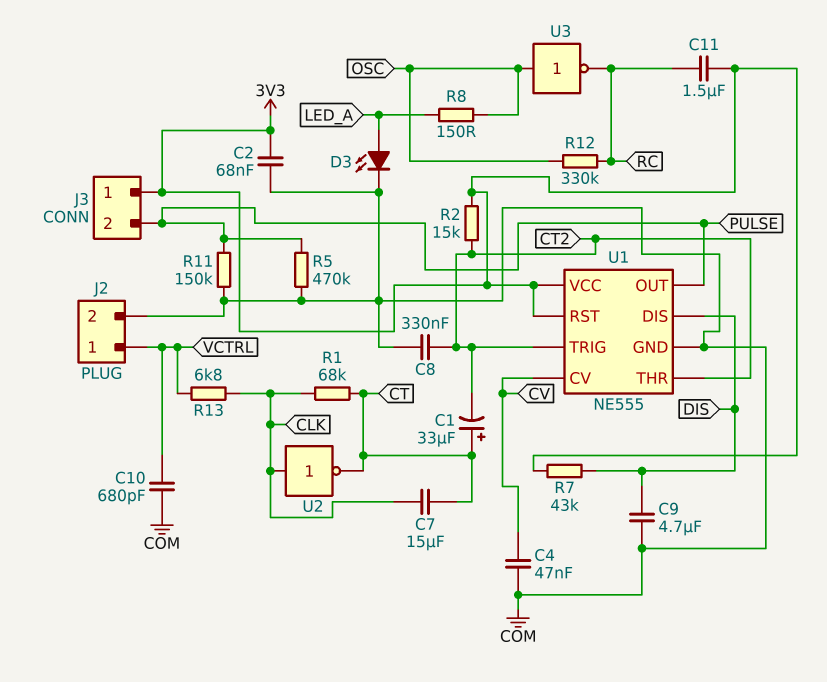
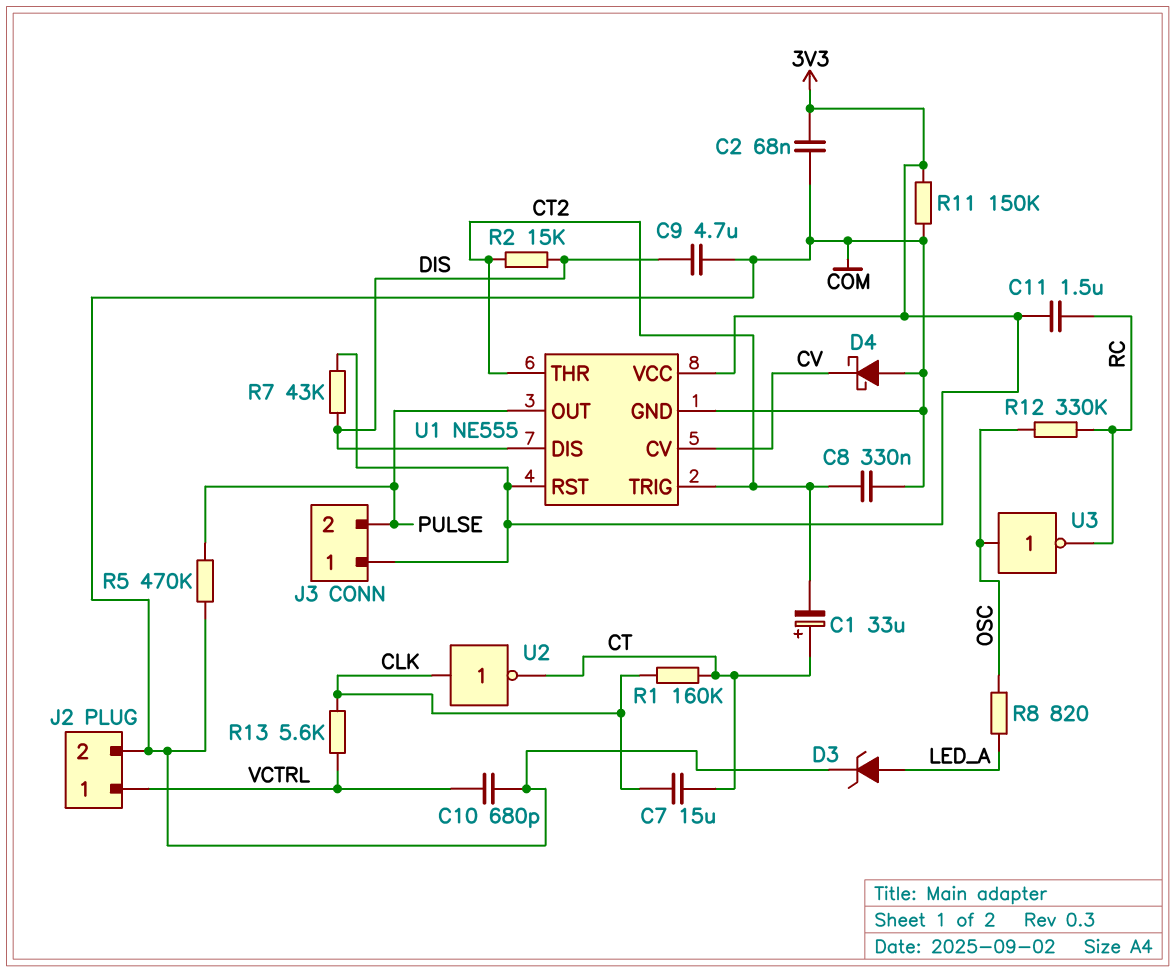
C4: 47nF (COM, CV) -> none
D3: LED (A LED_A, K COM) -> zener (A LED_A, K COM)
D4: none -> schottky (A COM, K CV)
R1: 68k (CLK, CT) -> 160k (CLK, CT)
R2: 15k (3V3, CT2) -> 15k (CT2, DIS)
R8: 150 (LED_A, OSC) -> 820 (LED_A, OSC)
R11: 150k (COM, PULSE) -> 150k (3V3, COM)
R13: 6.8k (CLK, VCTRL) -> 5.6k (CLK, VCTRL)

